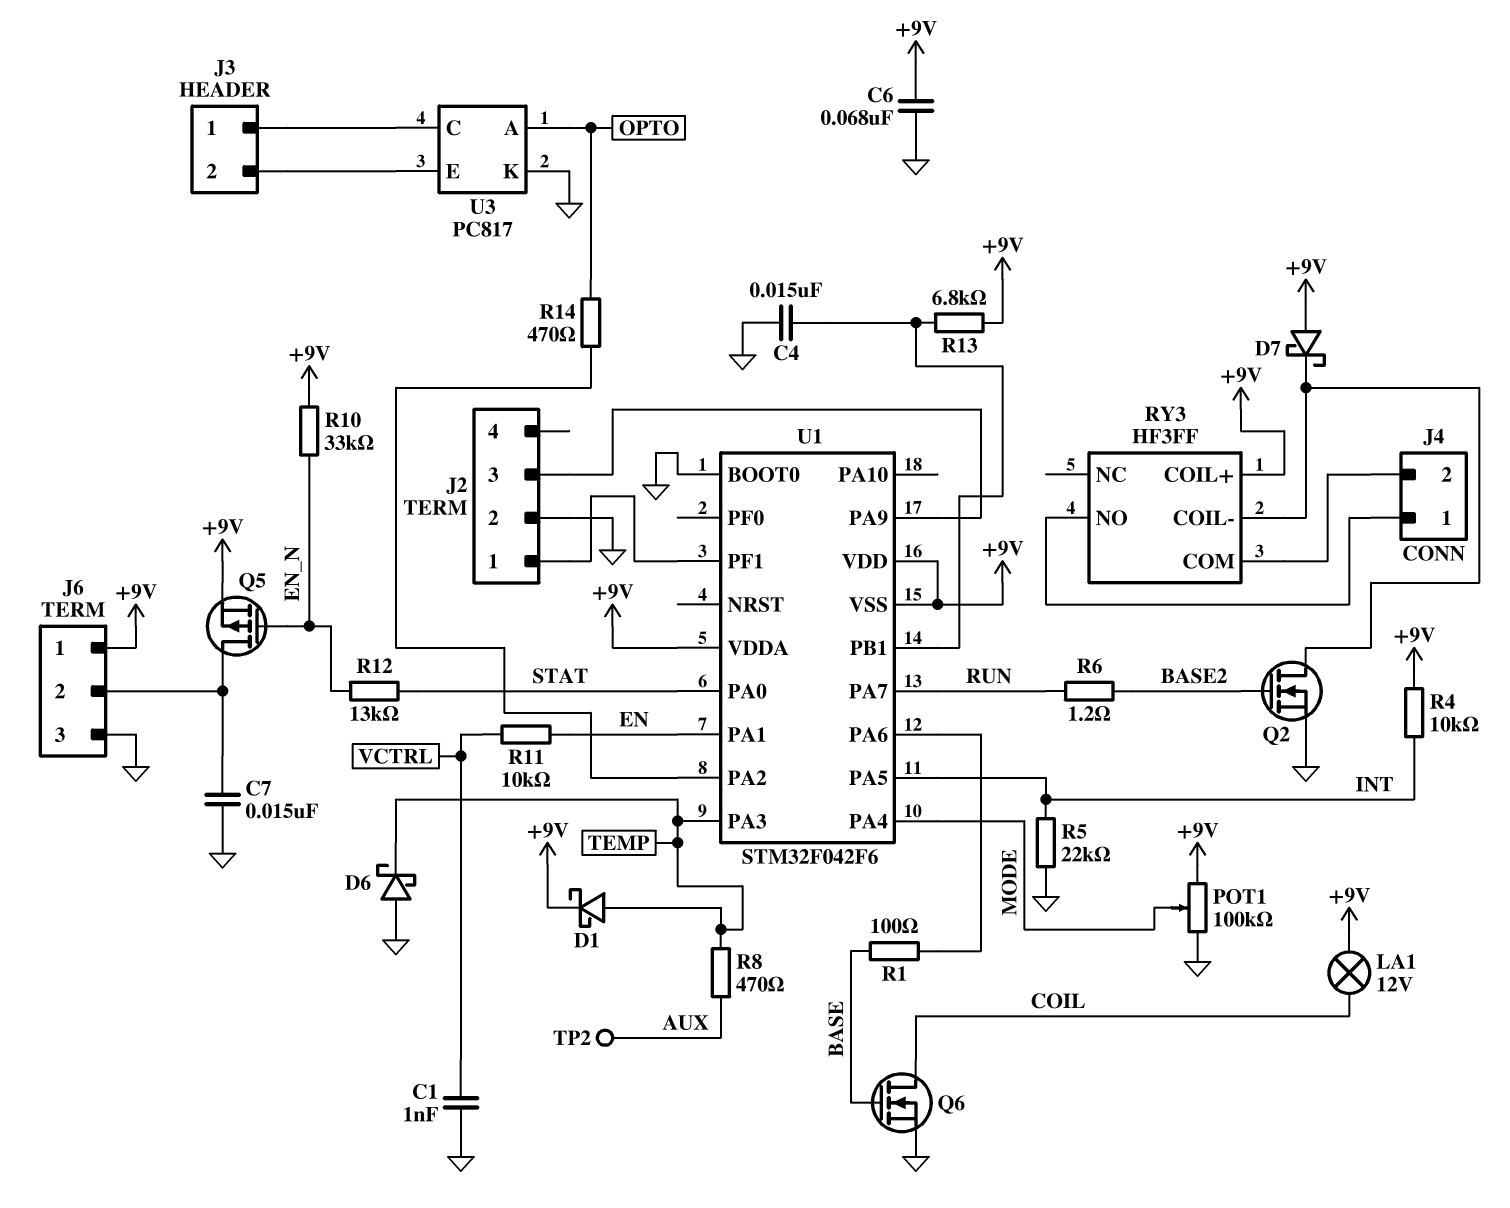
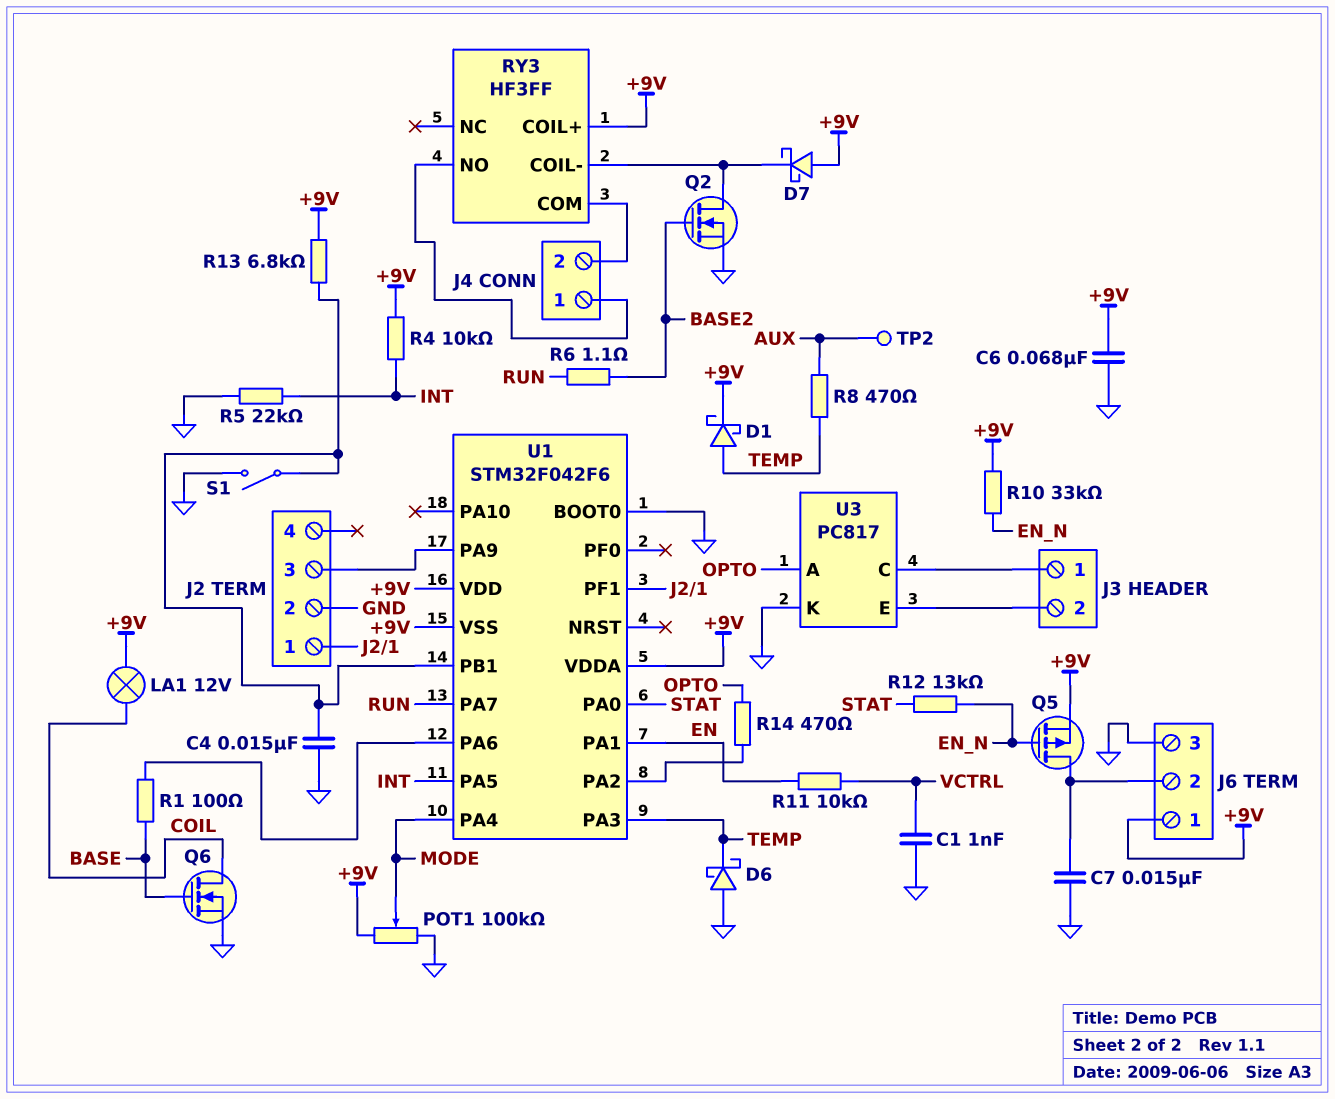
R6: 1.2 (BASE2, RUN) -> 1.1 (BASE2, RUN)
S1: none -> switch (GND, U1/PB1)

